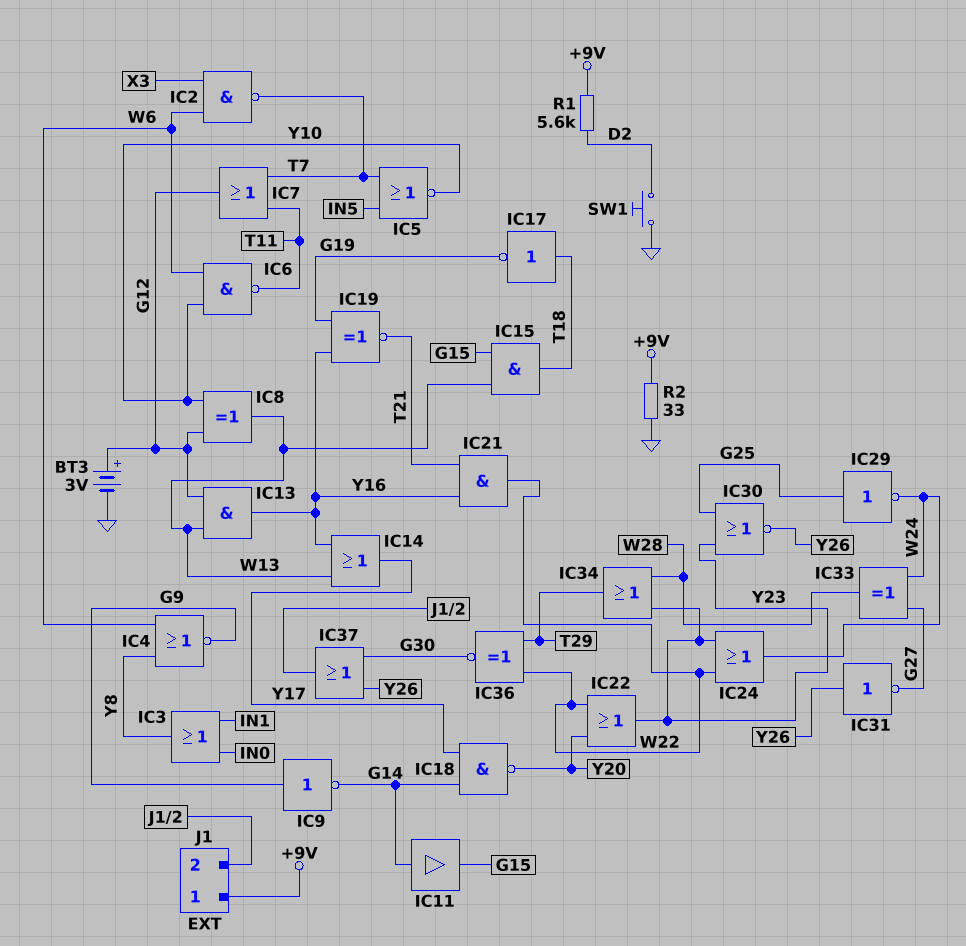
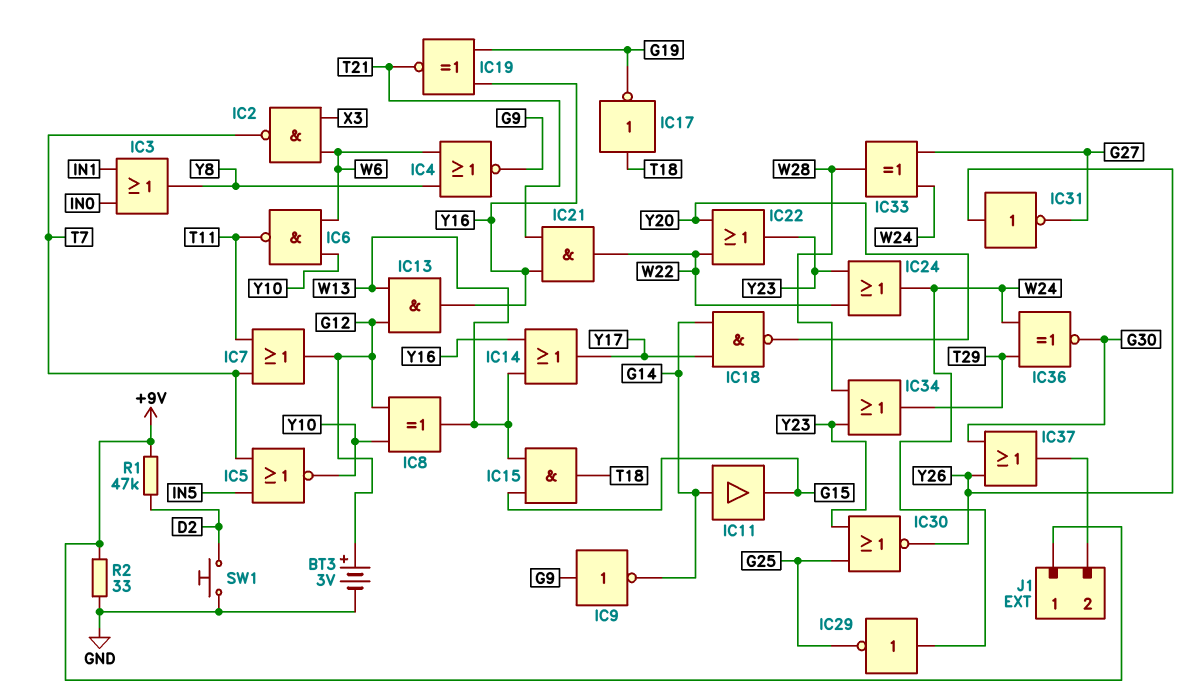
IC29: NOT (in G25, out W24) -> NOT (in W24, out G25)
IC36: XNOR (in T29, in W22, out G30) -> XNOR (in T29, in W24, out G30)
R1: 5.6k (+9V, D2) -> 47k (+9V, D2)

